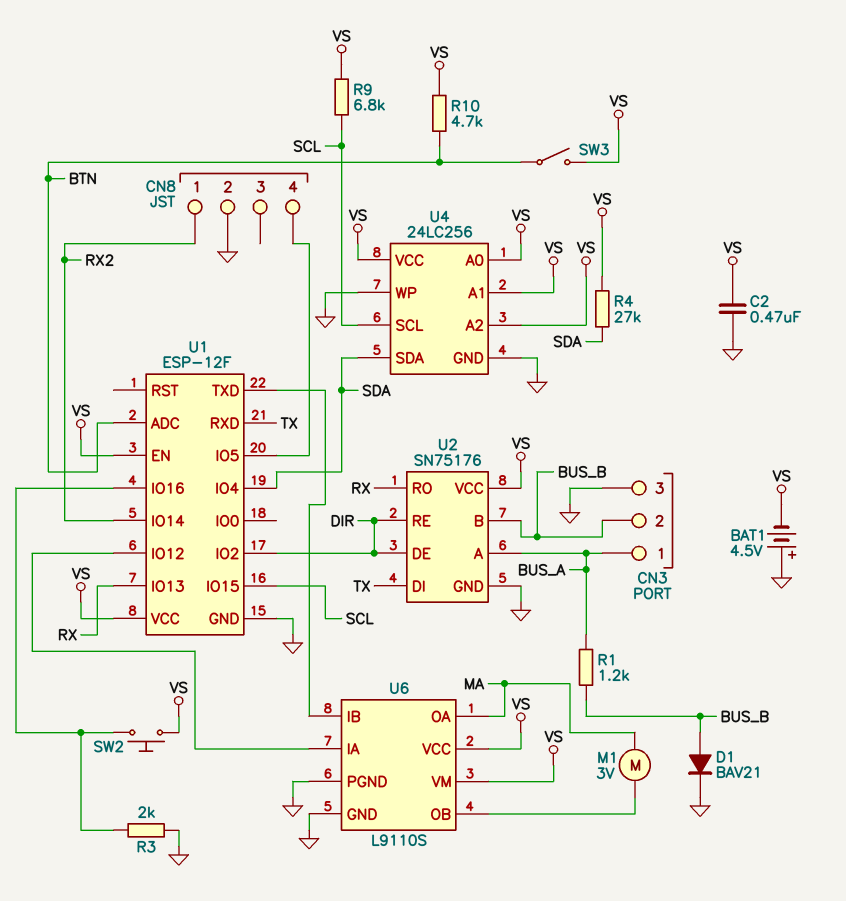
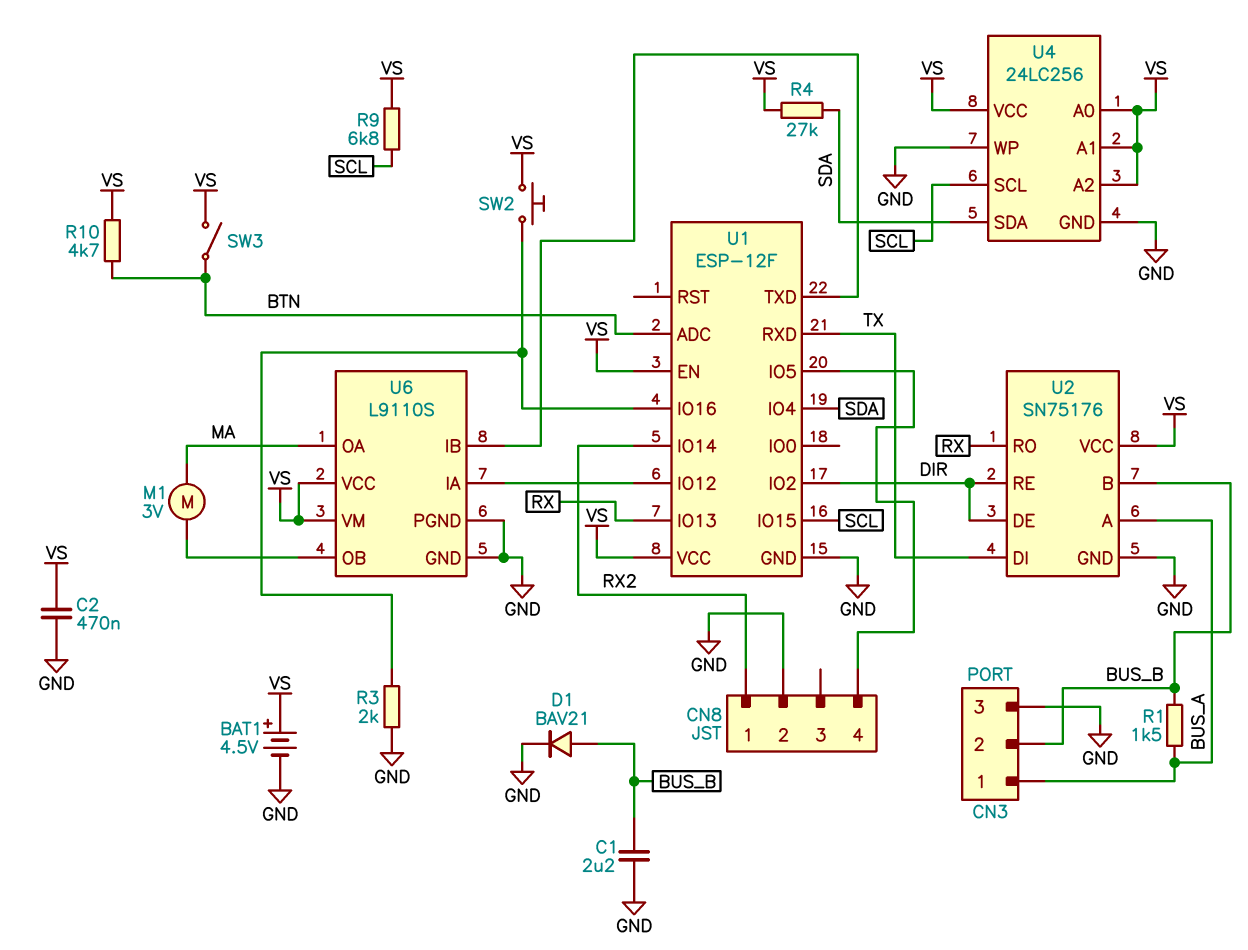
BAT1: 4.5V (plus GND, minus VS) -> 4.5V (plus VS, minus GND)
C1: none -> 2.2uF (BUS_B, GND)
R1: 1.2k (BUS_A, BUS_B) -> 1.5k (BUS_A, BUS_B)

